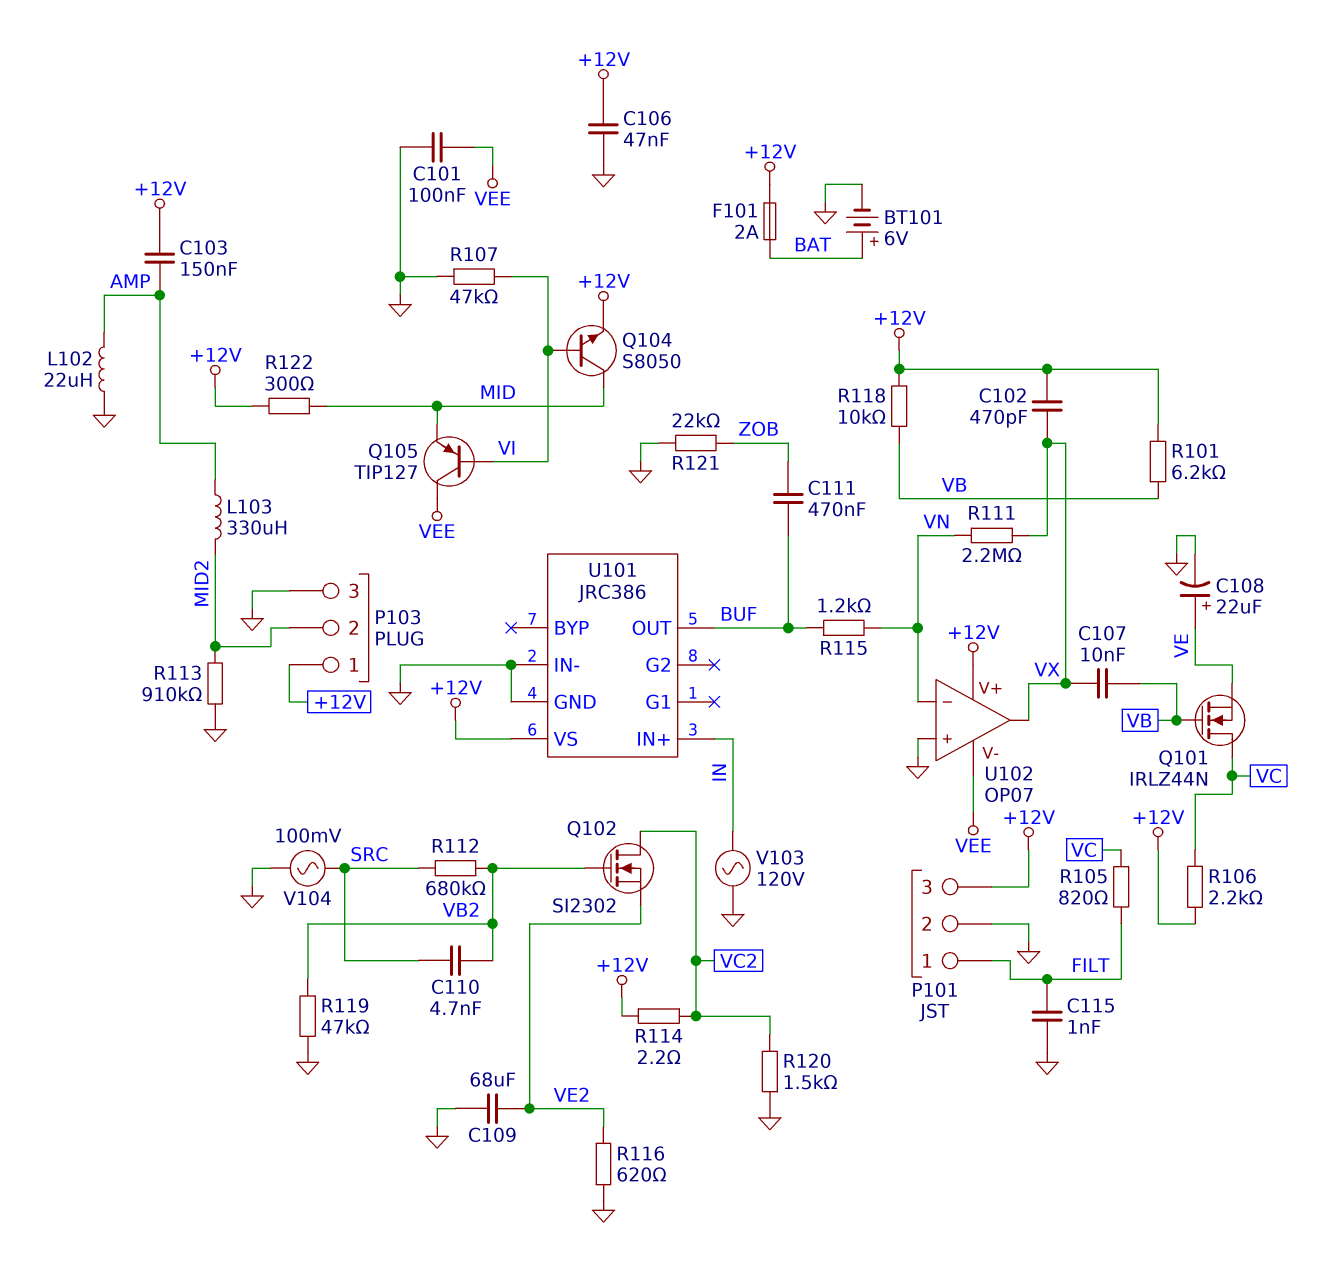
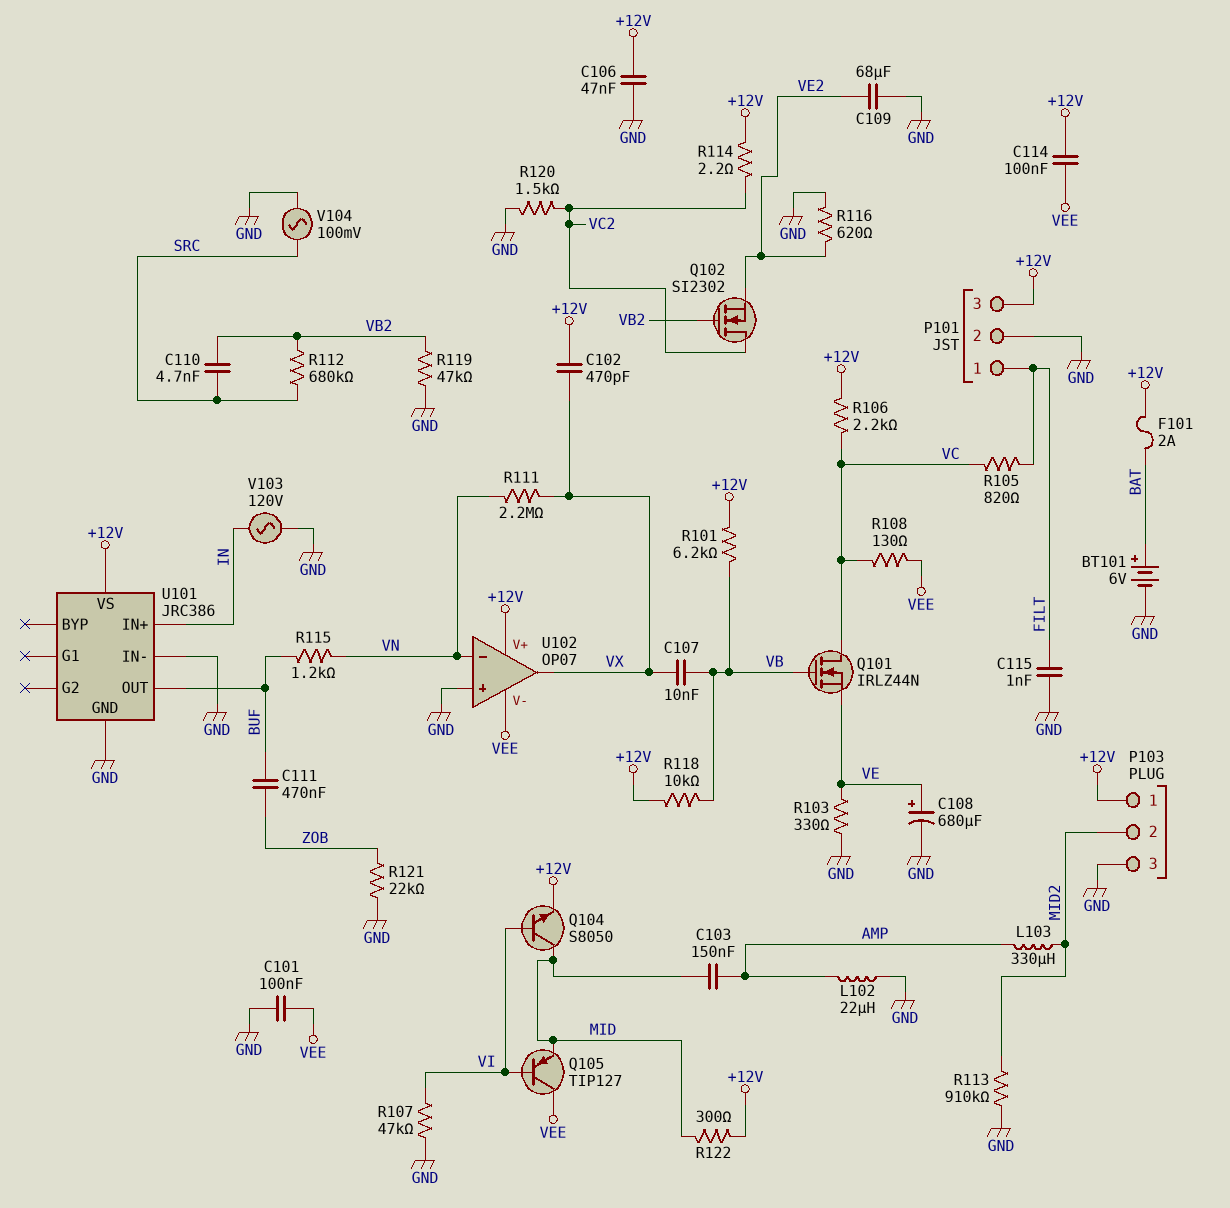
C103: 150nF (+12V, AMP) -> 150nF (AMP, MID)
C108: 22uF (plus VE, minus GND) -> 680uF (plus VE, minus GND)
C114: none -> 100nF (+12V, VEE)
R103: none -> 330 (GND, VE)
R108: none -> 130 (VC, VEE)

